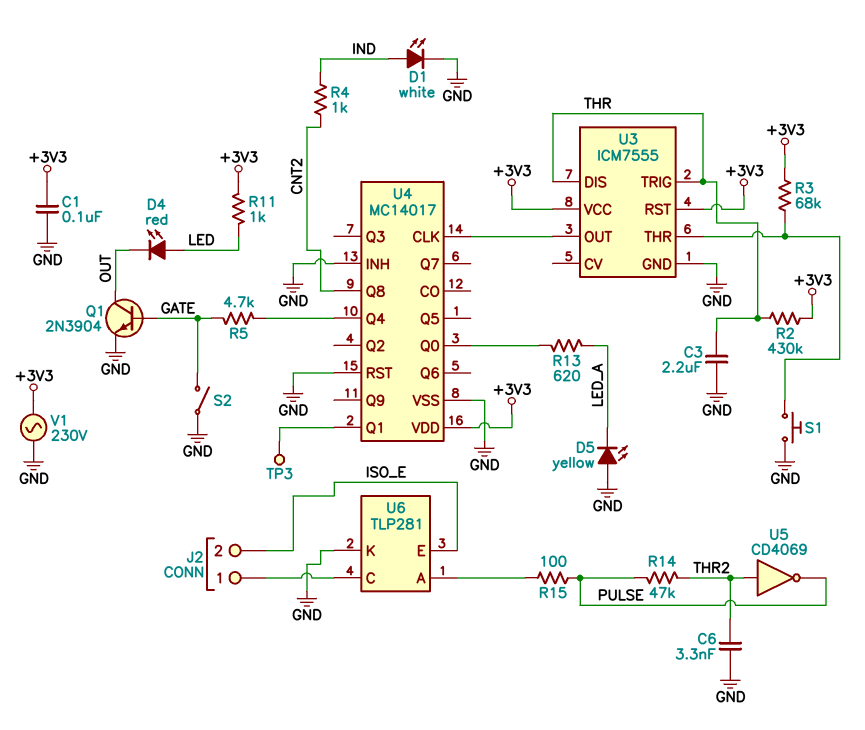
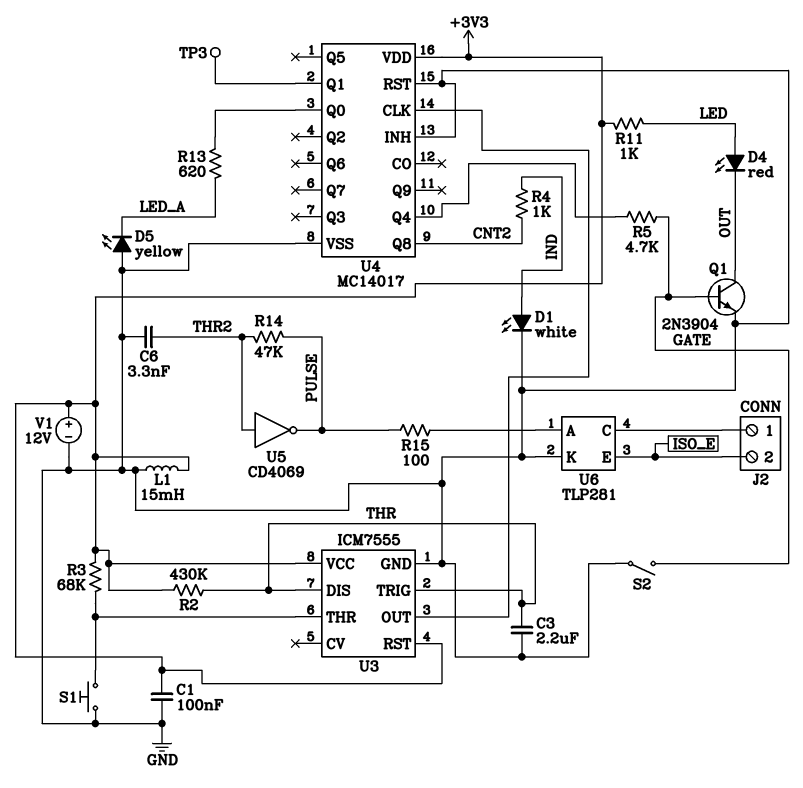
L1: none -> 15mH (+3V3, GND)
V1: AC 230V (+3V3, GND) -> 12V (plus +3V3, minus GND)

